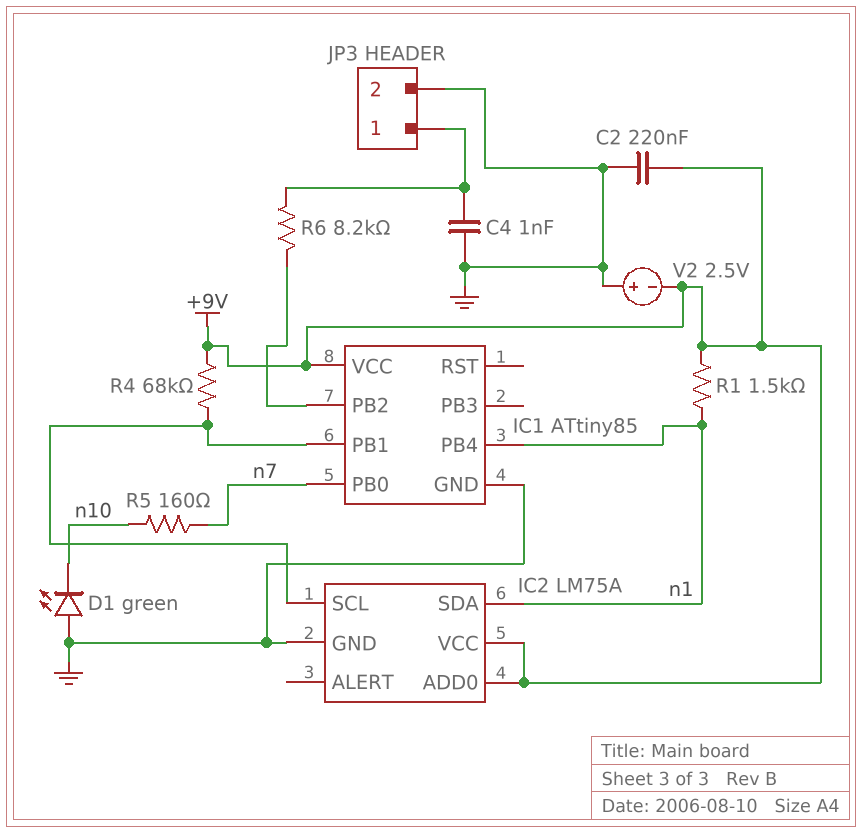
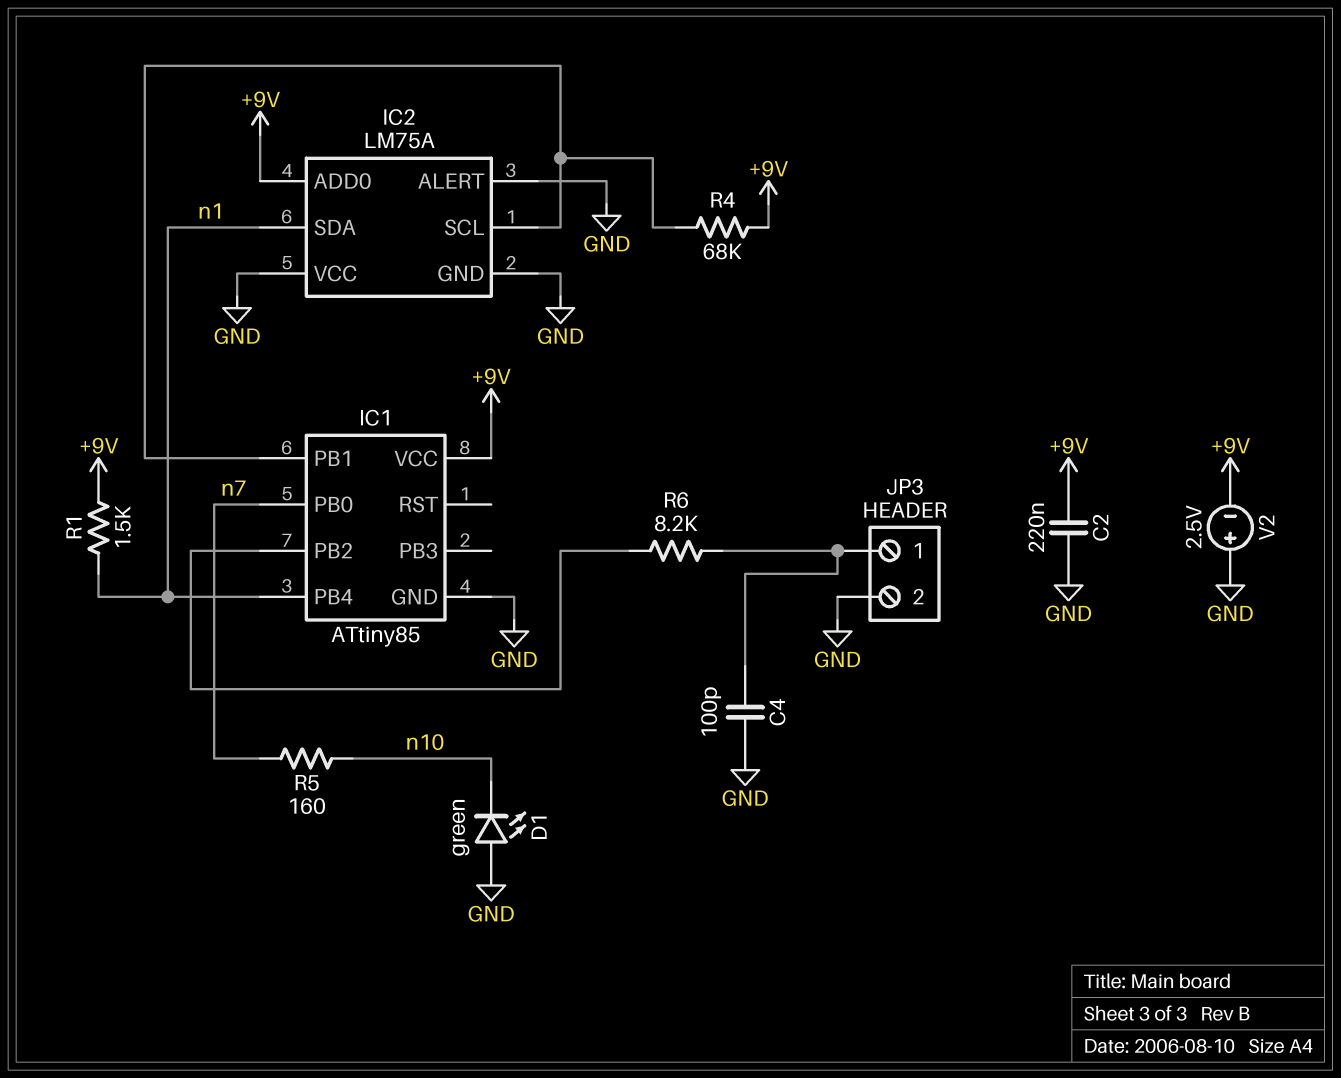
C4: 1nF (GND, JP3/1) -> 100pF (GND, JP3/1)
IC2 pin ALERT: none -> GND
IC2 pin VCC: +9V -> GND

